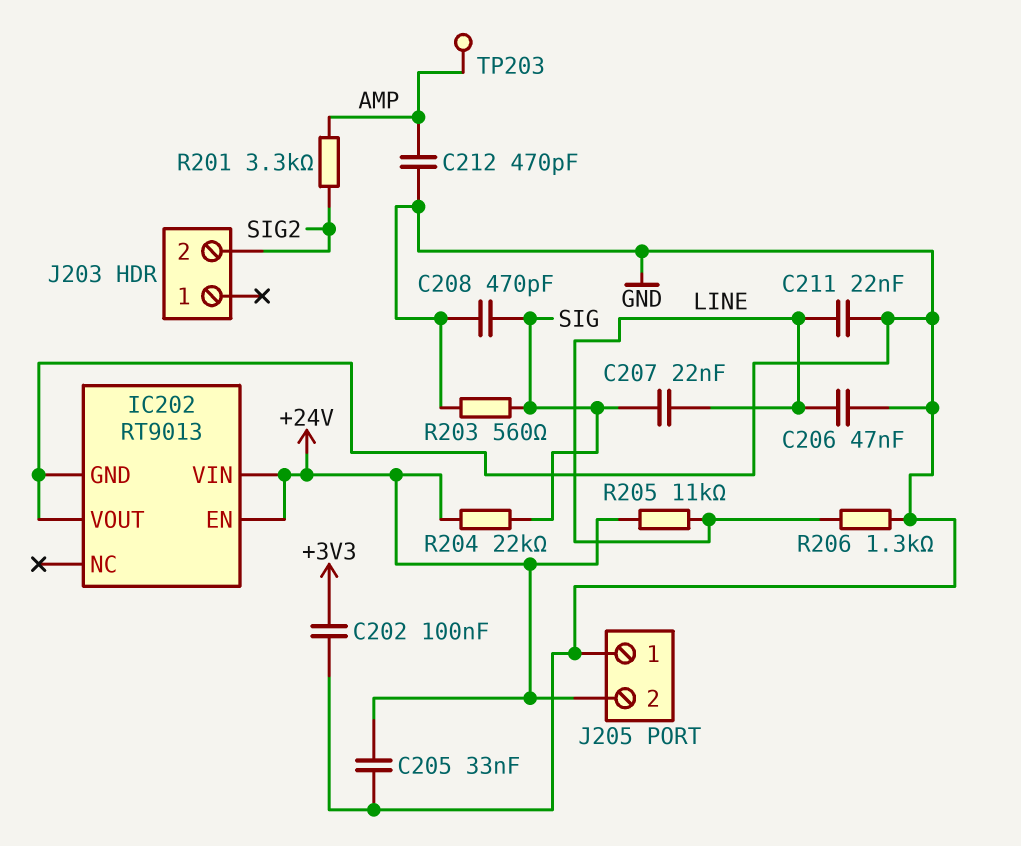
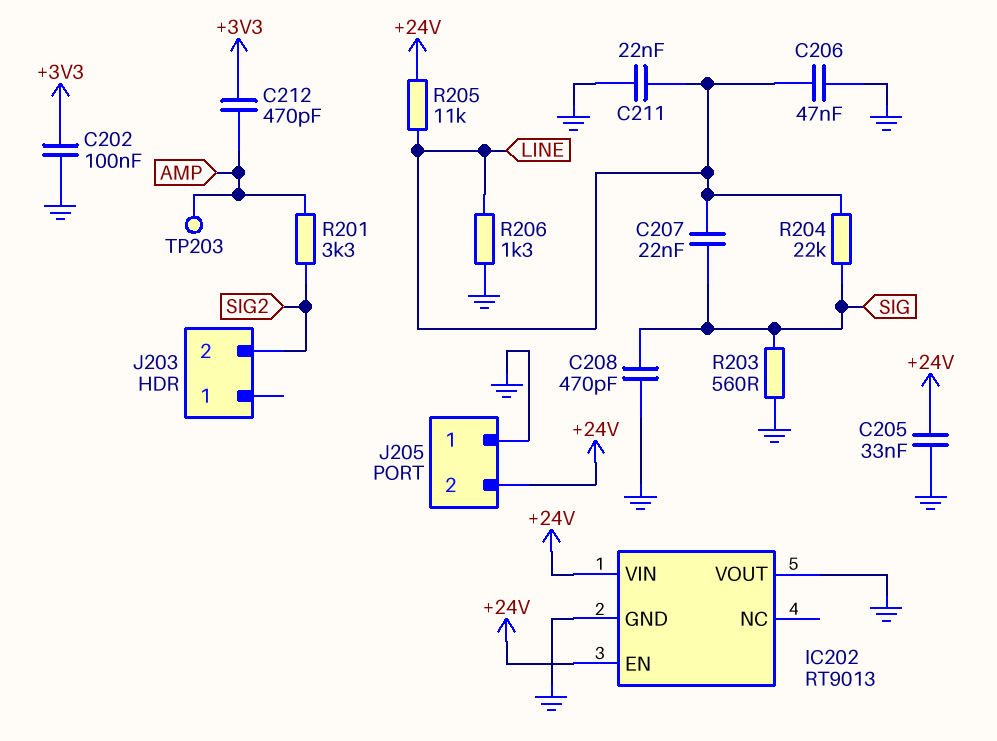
C212: 470pF (AMP, GND) -> 470pF (+3V3, AMP)
R204: 22k (+24V, SIG) -> 22k (LINE, SIG)

